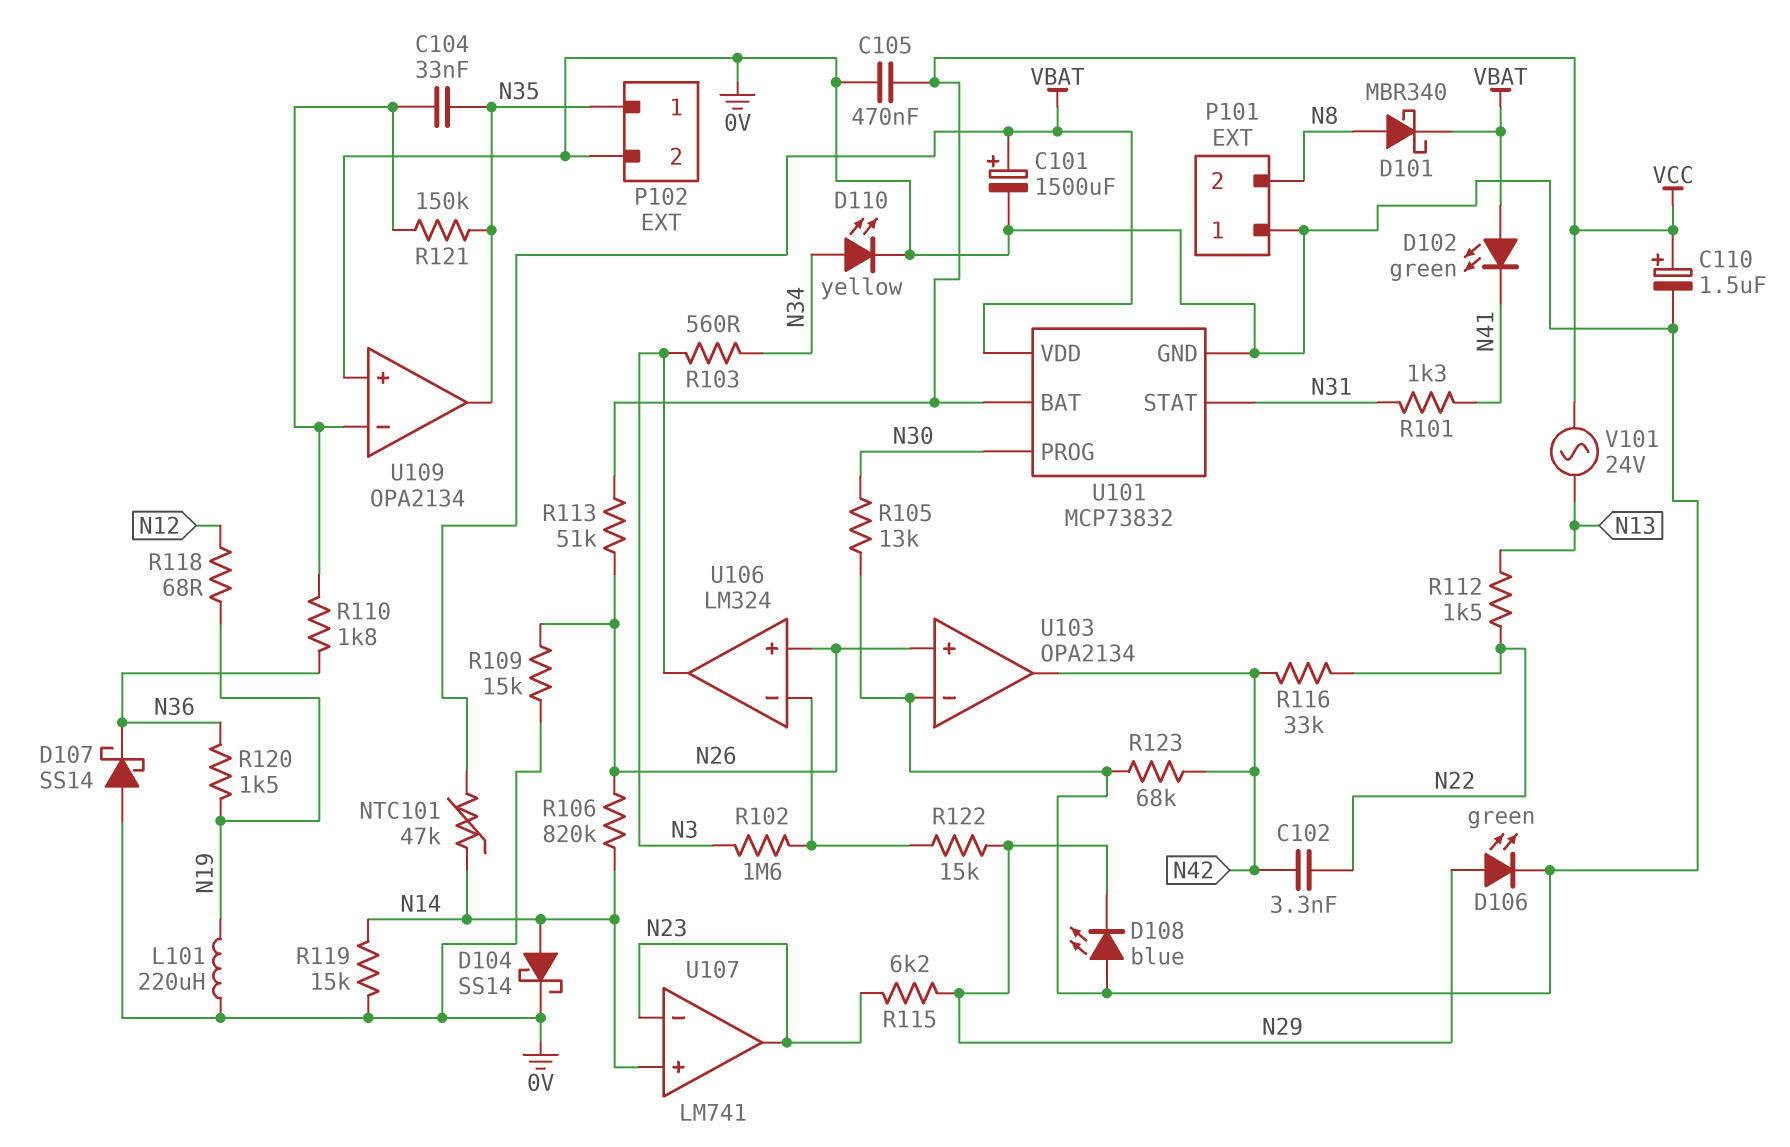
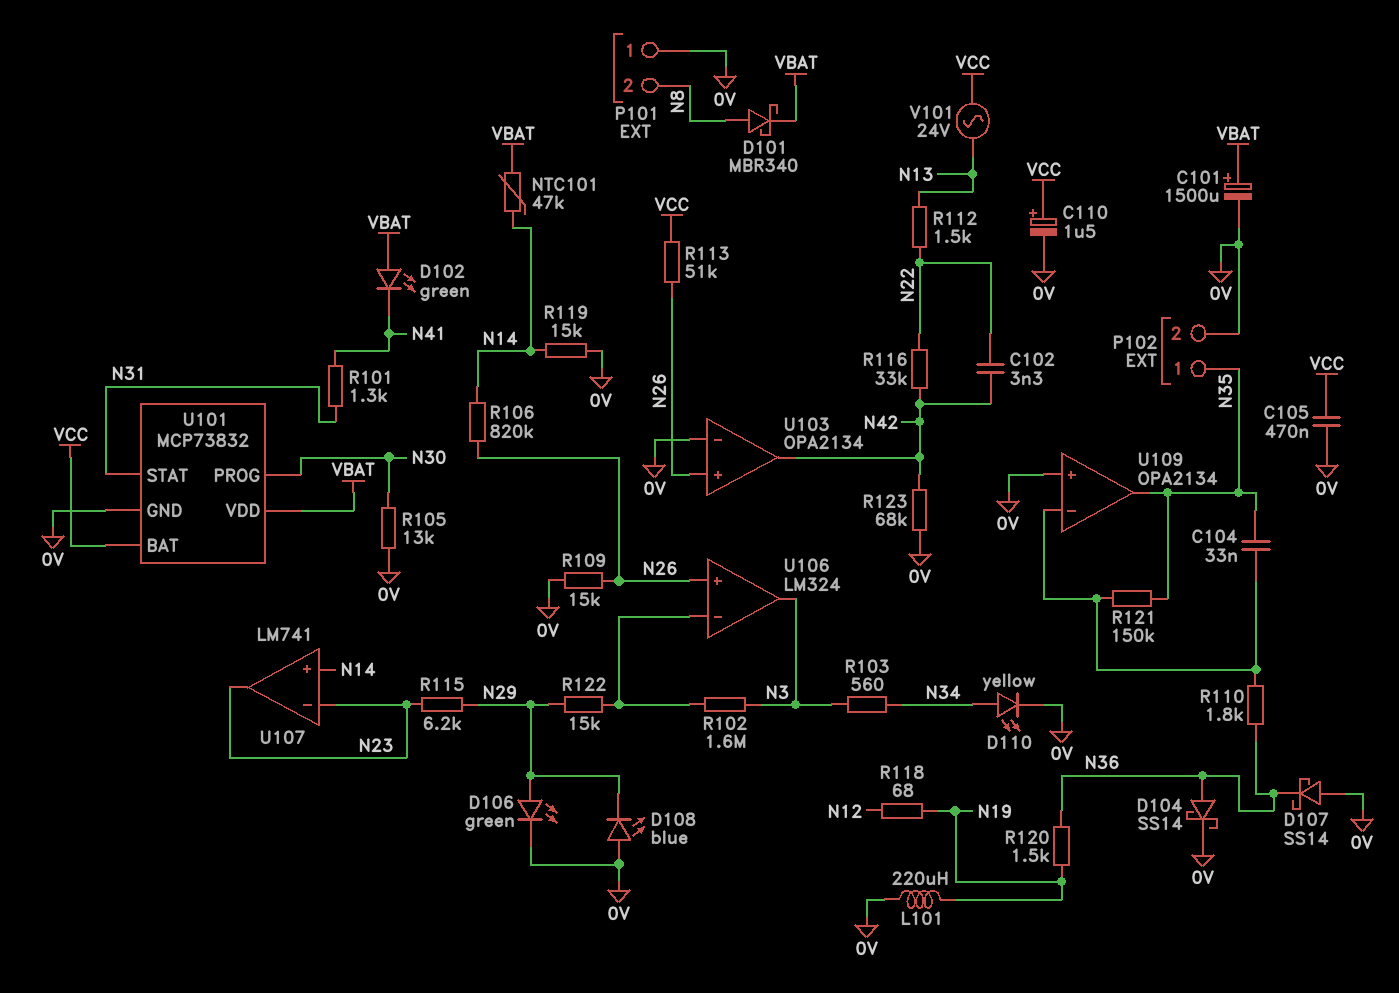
D104: schottky SS14 (A N14, K 0V) -> schottky SS14 (A N36, K 0V)

